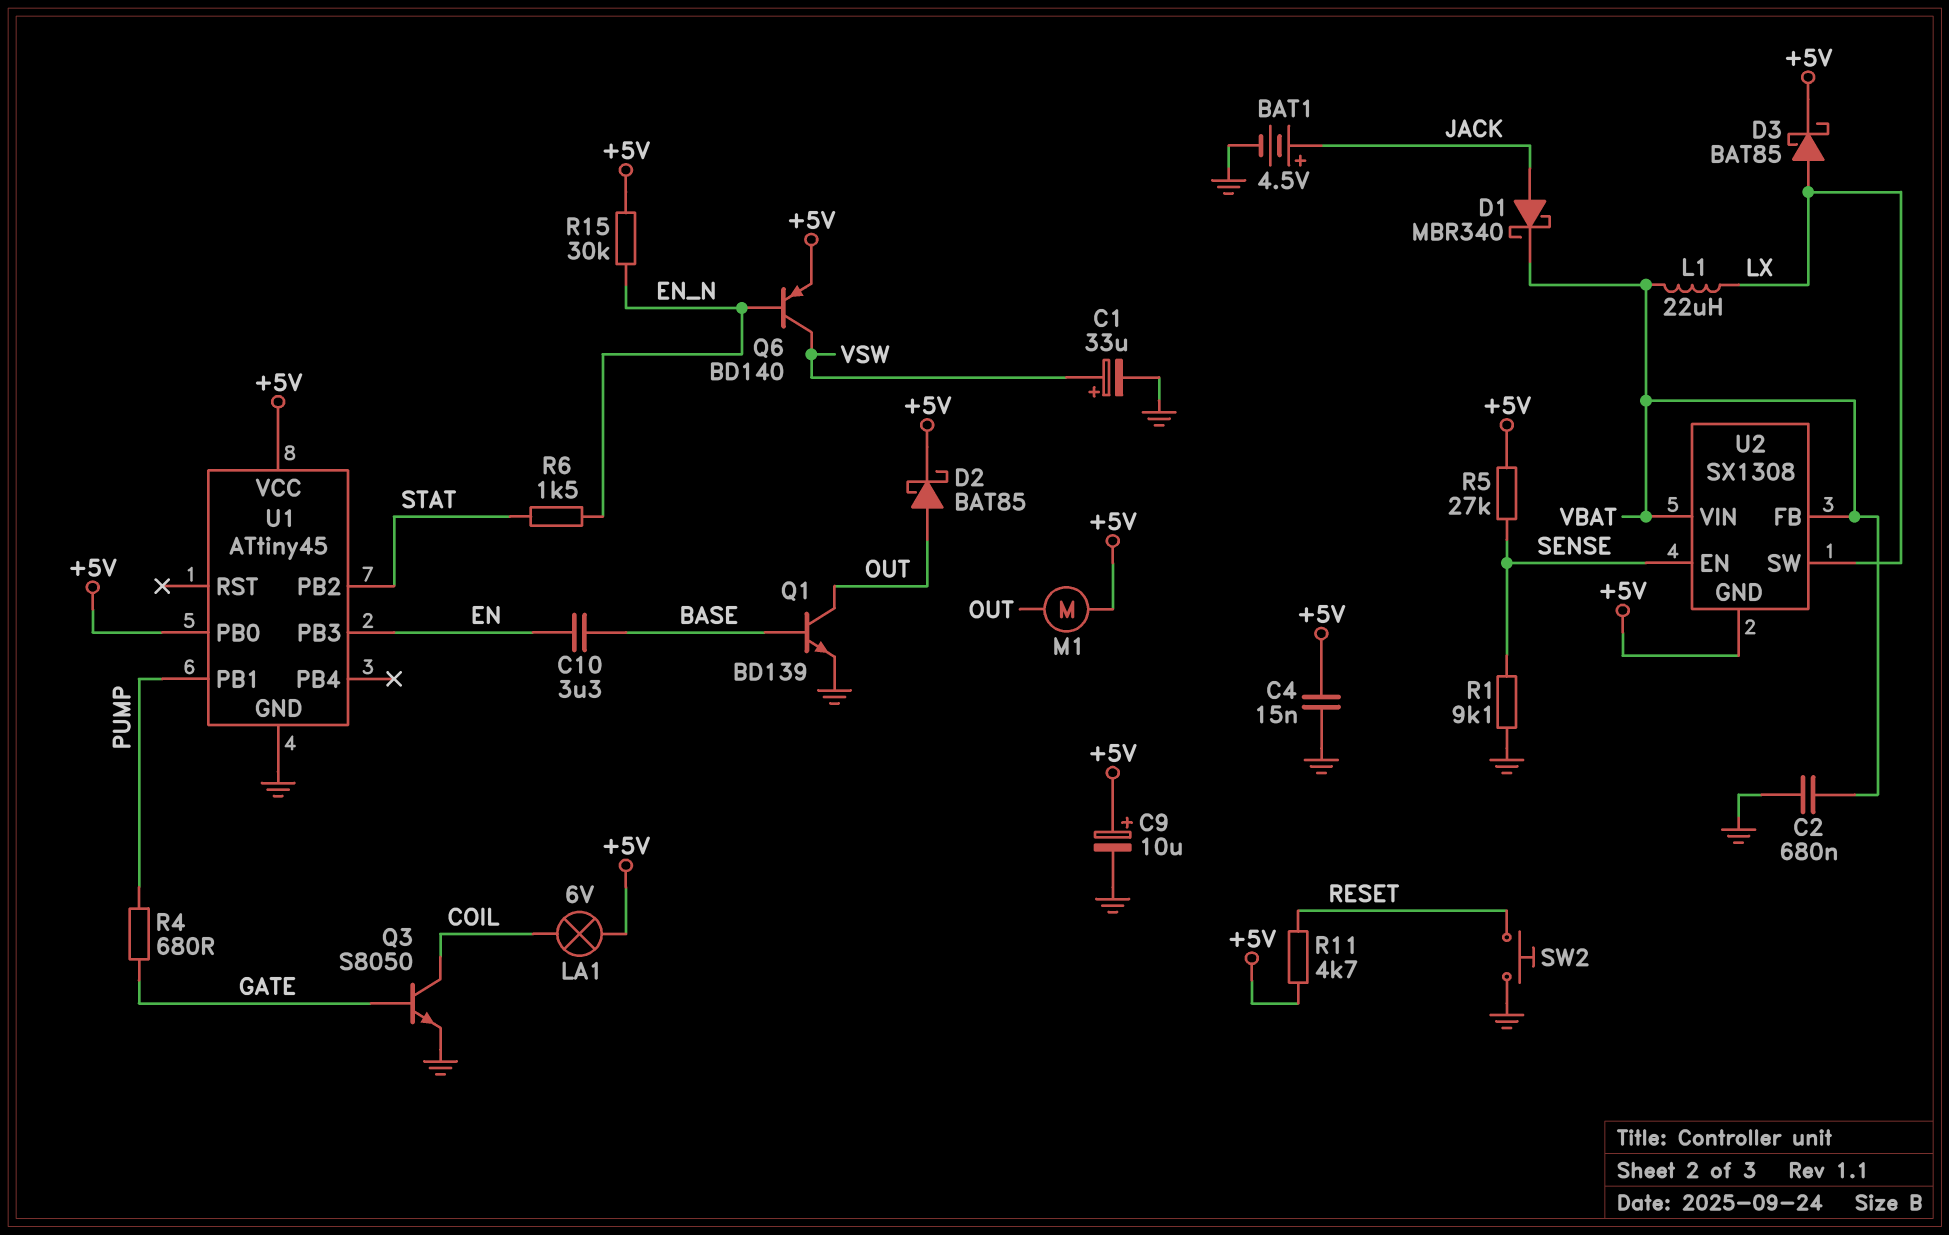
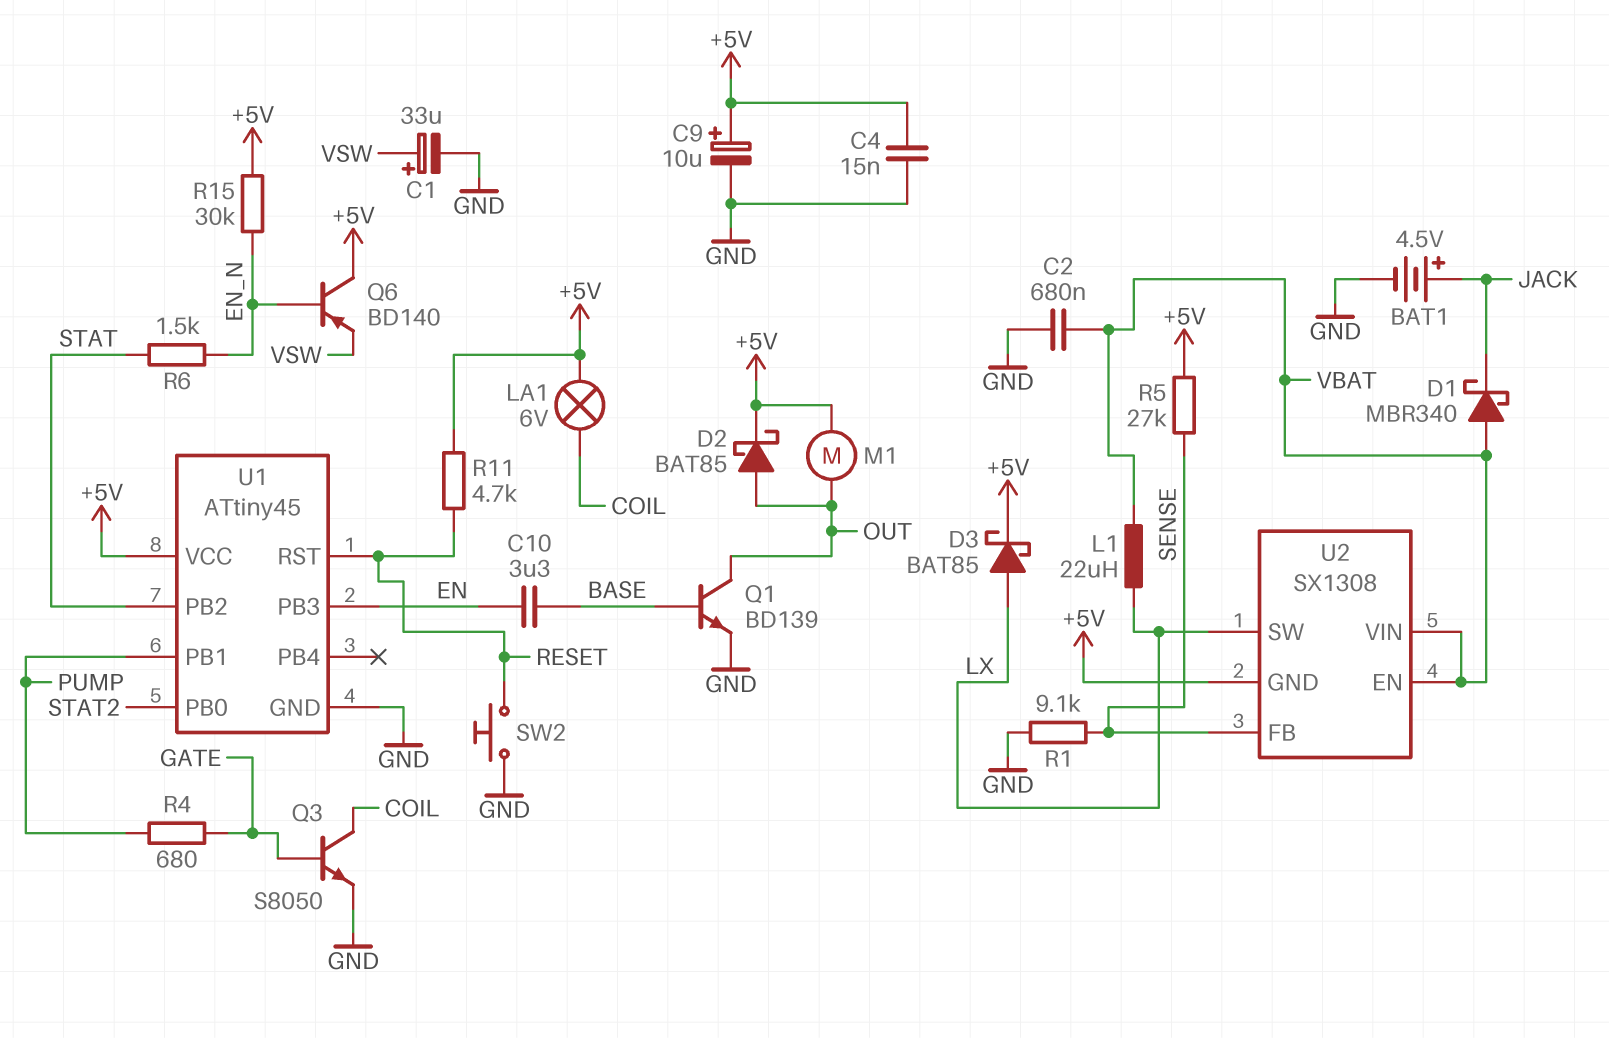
D1: schottky MBR340 (A JACK, K VBAT) -> schottky MBR340 (A VBAT, K JACK)
Q6: PNP BD140 (B EN_N, C VSW, E +5V) -> PNP BD140 (B EN_N, C +5V, E VSW)
U1 pin PB0: +5V -> STAT2
U1 pin RST: none -> RESET
U2 pin EN: SENSE -> VBAT
U2 pin FB: VBAT -> SENSE

